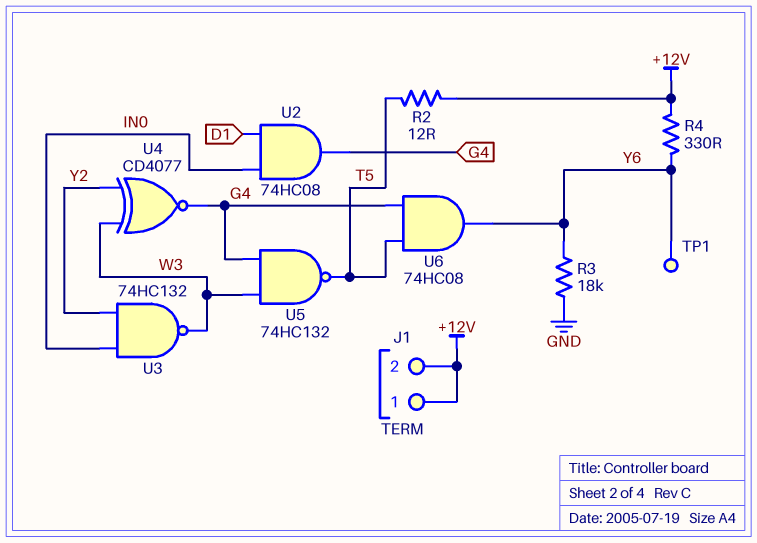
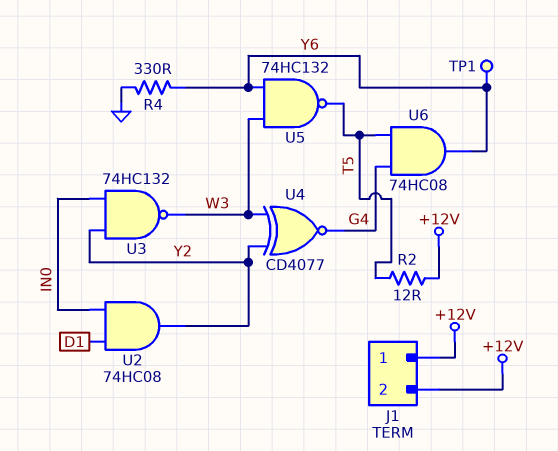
R3: 18k (GND, Y6) -> none
R4: 330 (+12V, Y6) -> 330 (GND, Y6)
U2: AND 74HC08 (in D1, in IN0, out G4) -> AND 74HC08 (in D1, in IN0, out Y2)
U5: NAND 74HC132 (in G4, in W3, out T5) -> NAND 74HC132 (in W3, in Y6, out T5)

